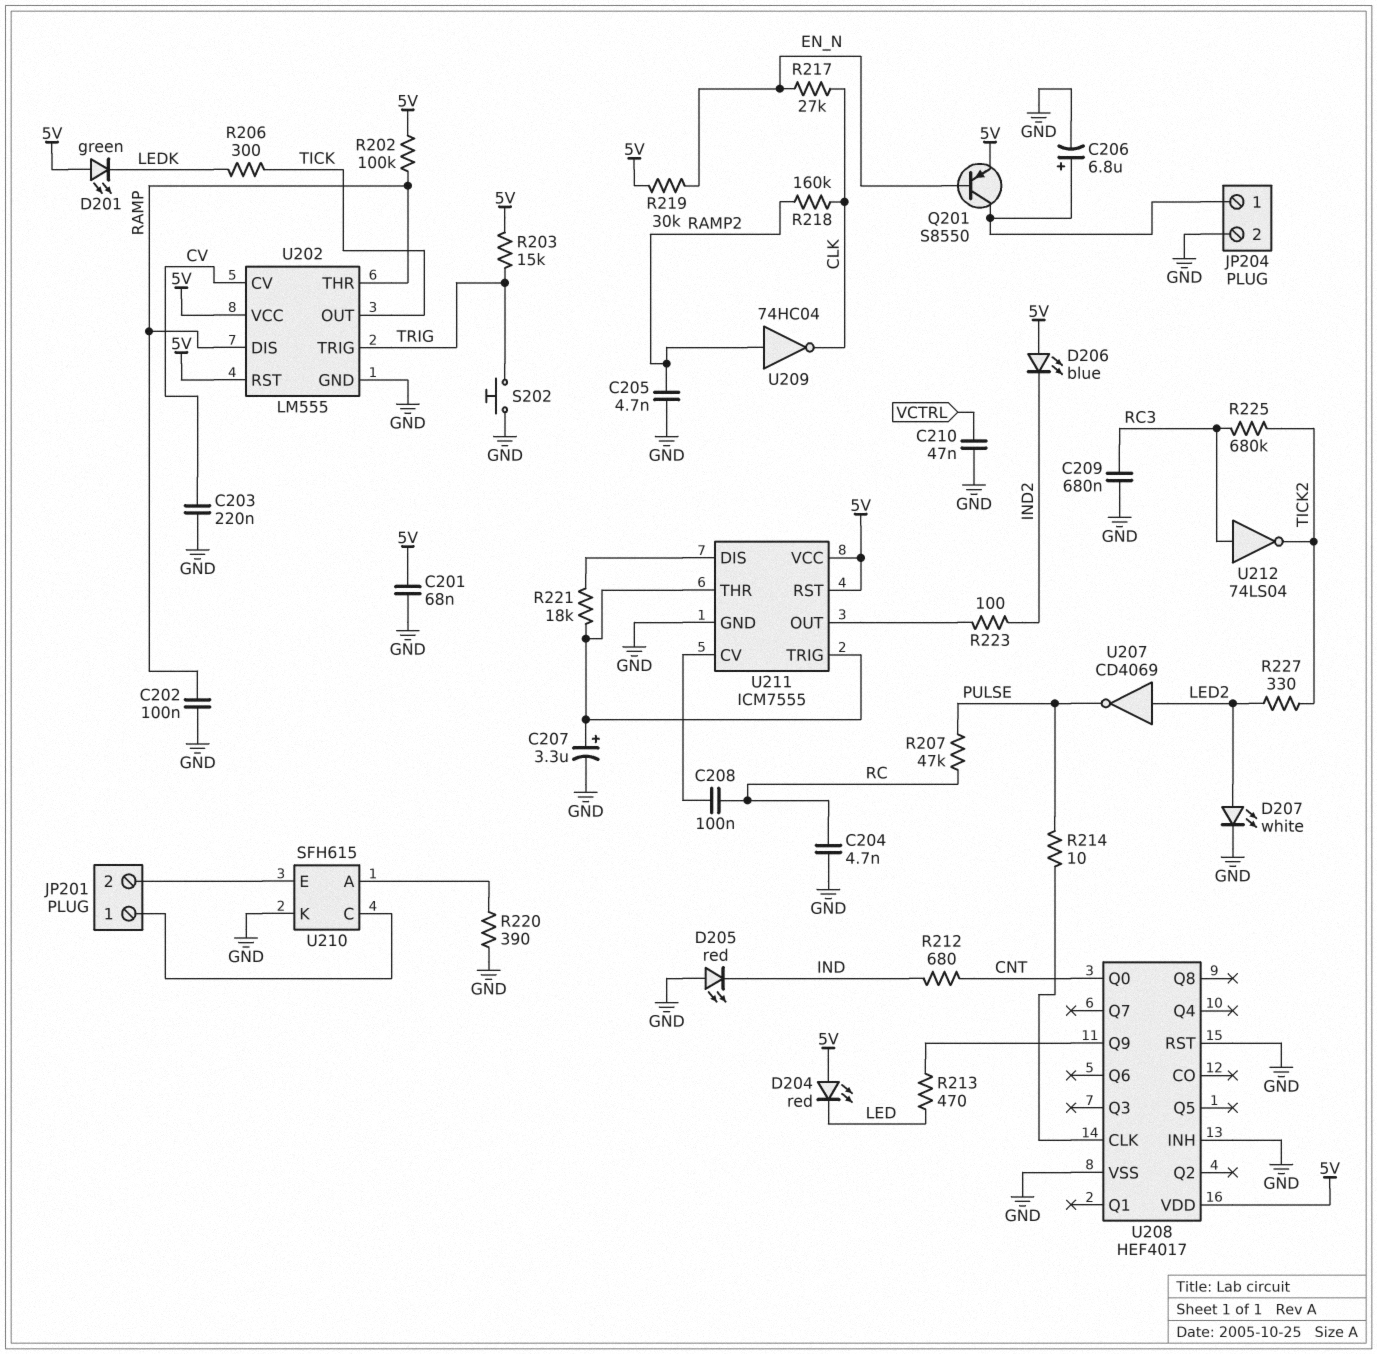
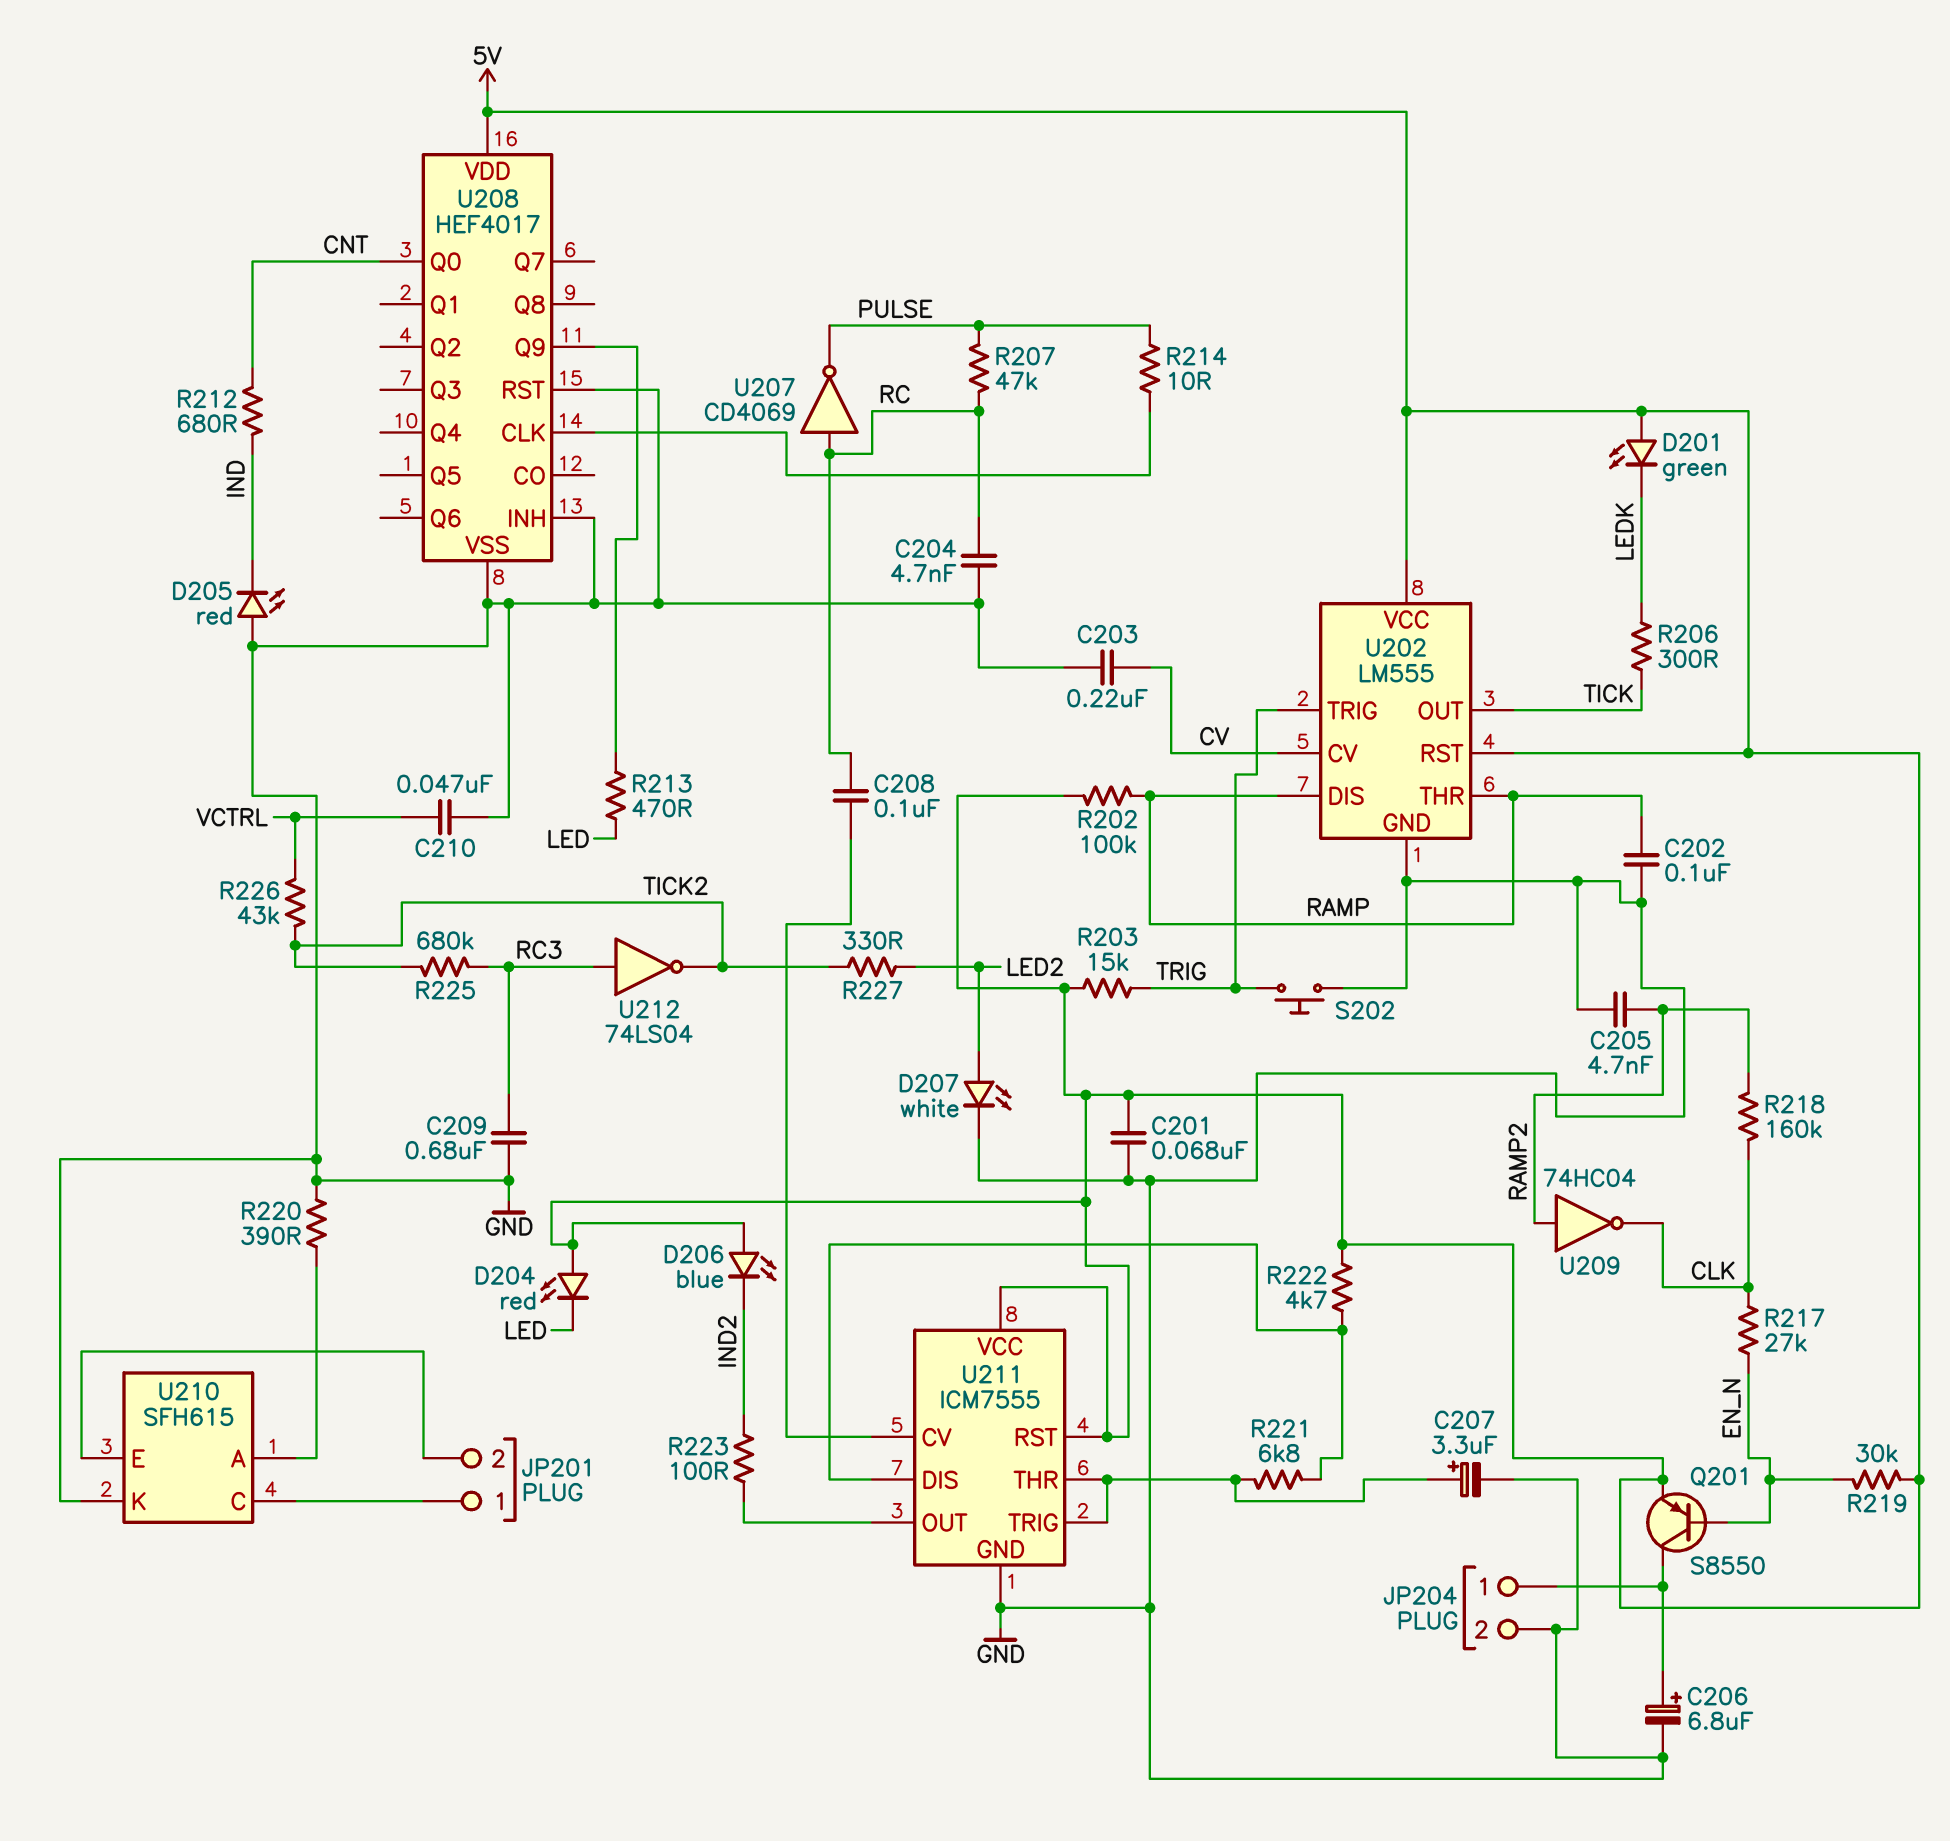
R221: 18k (U211/DIS, U211/THR) -> 6.8k (U211/DIS, U211/THR)
R222: none -> 4.7k (5V, U211/DIS)
R226: none -> 43k (TICK2, VCTRL)
U207: NOT CD4069 (in LED2, out PULSE) -> NOT CD4069 (in RC, out PULSE)

